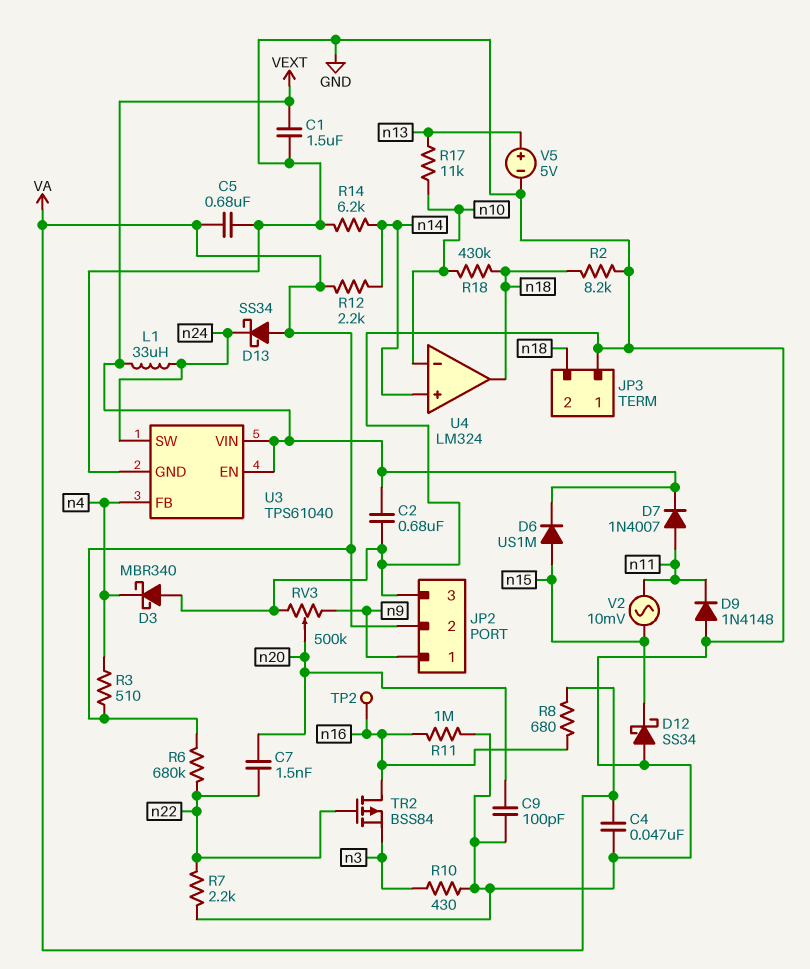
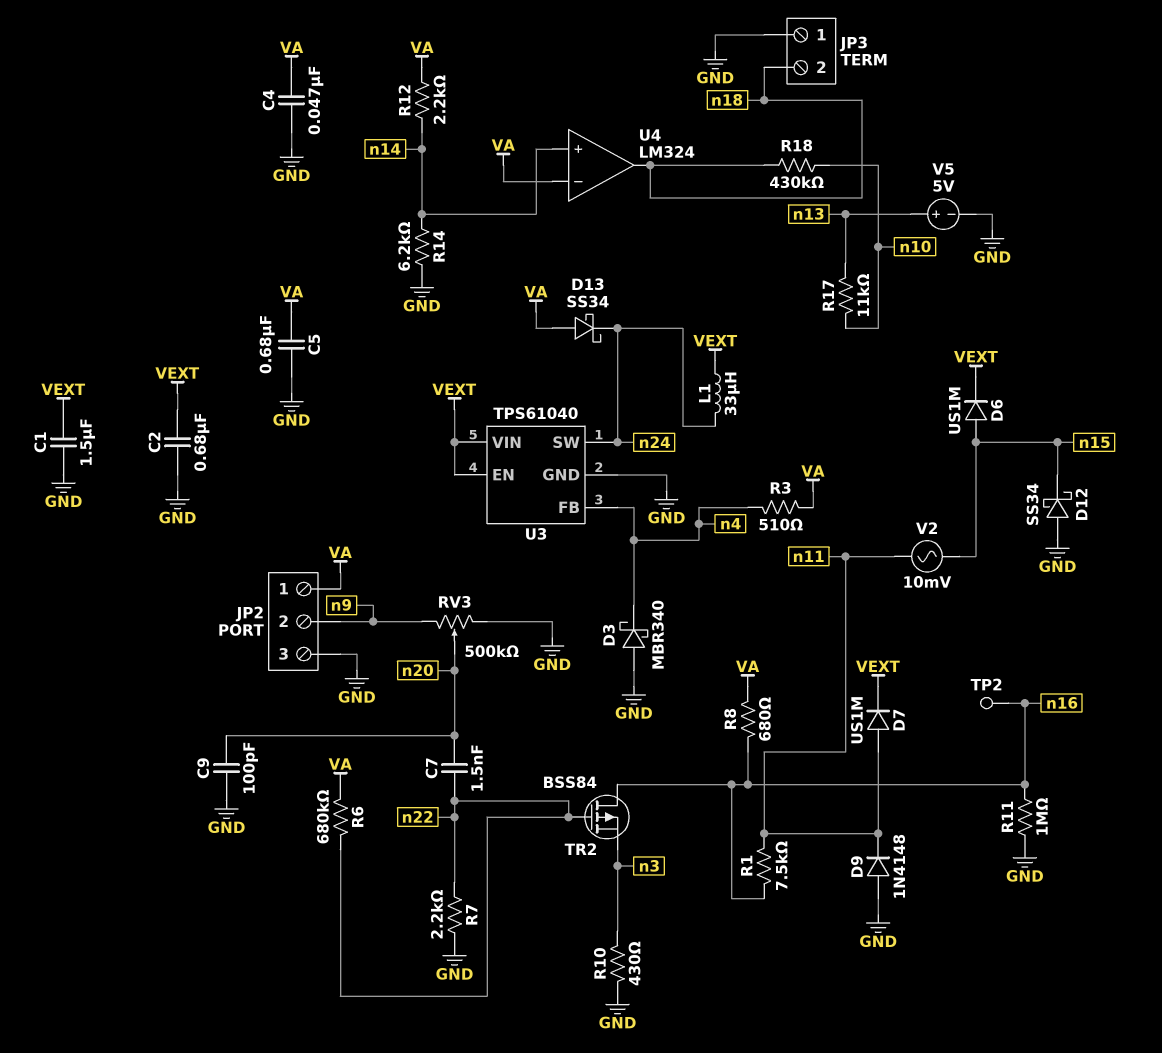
D7: diode 1N4007 (A n11, K VEXT) -> diode US1M (A n11, K VEXT)
JP2 pin 1: n9 -> VA
JP2 pin 2: VA -> n9
R1: none -> 7.5k (n11, n16)
R2: 8.2k (GND, n18) -> none
U4 pin in-: n10 -> VA

